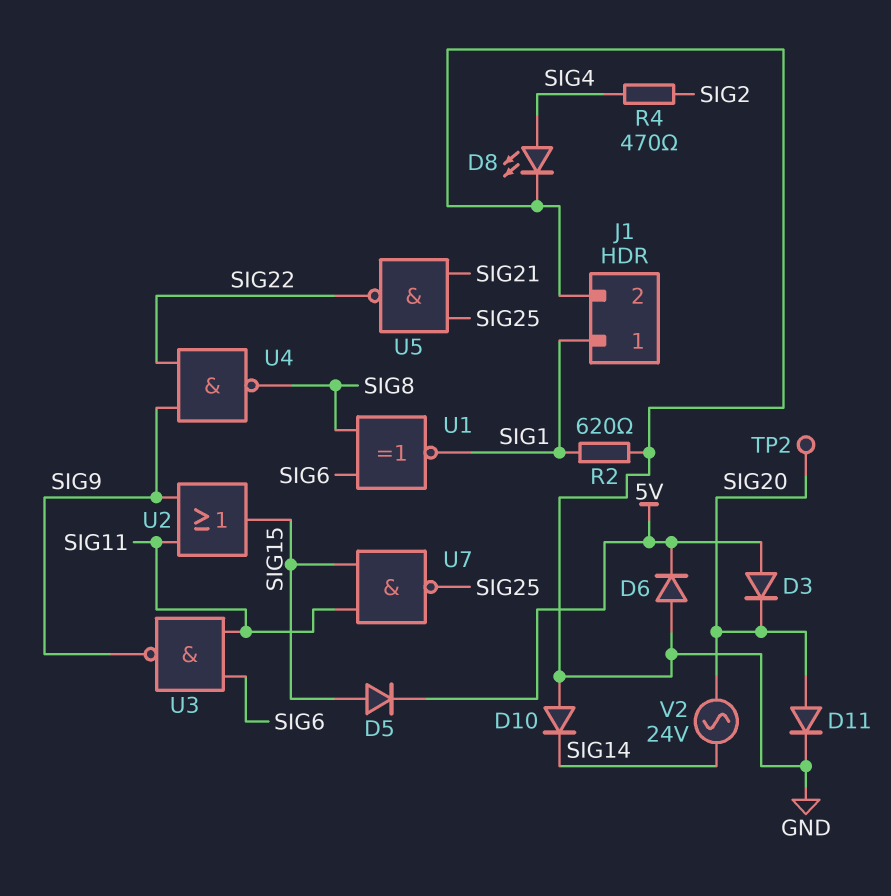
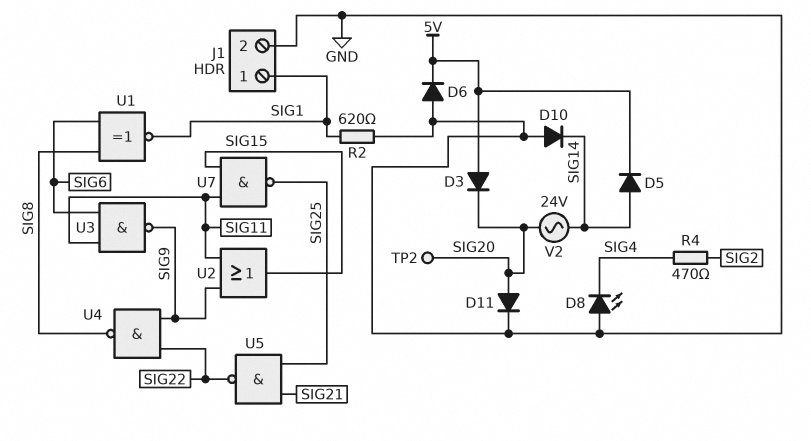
D5: diode (A SIG15, K 5V) -> diode (A SIG14, K 5V)
D8: LED (A SIG4, K GND) -> LED (A GND, K SIG4)

